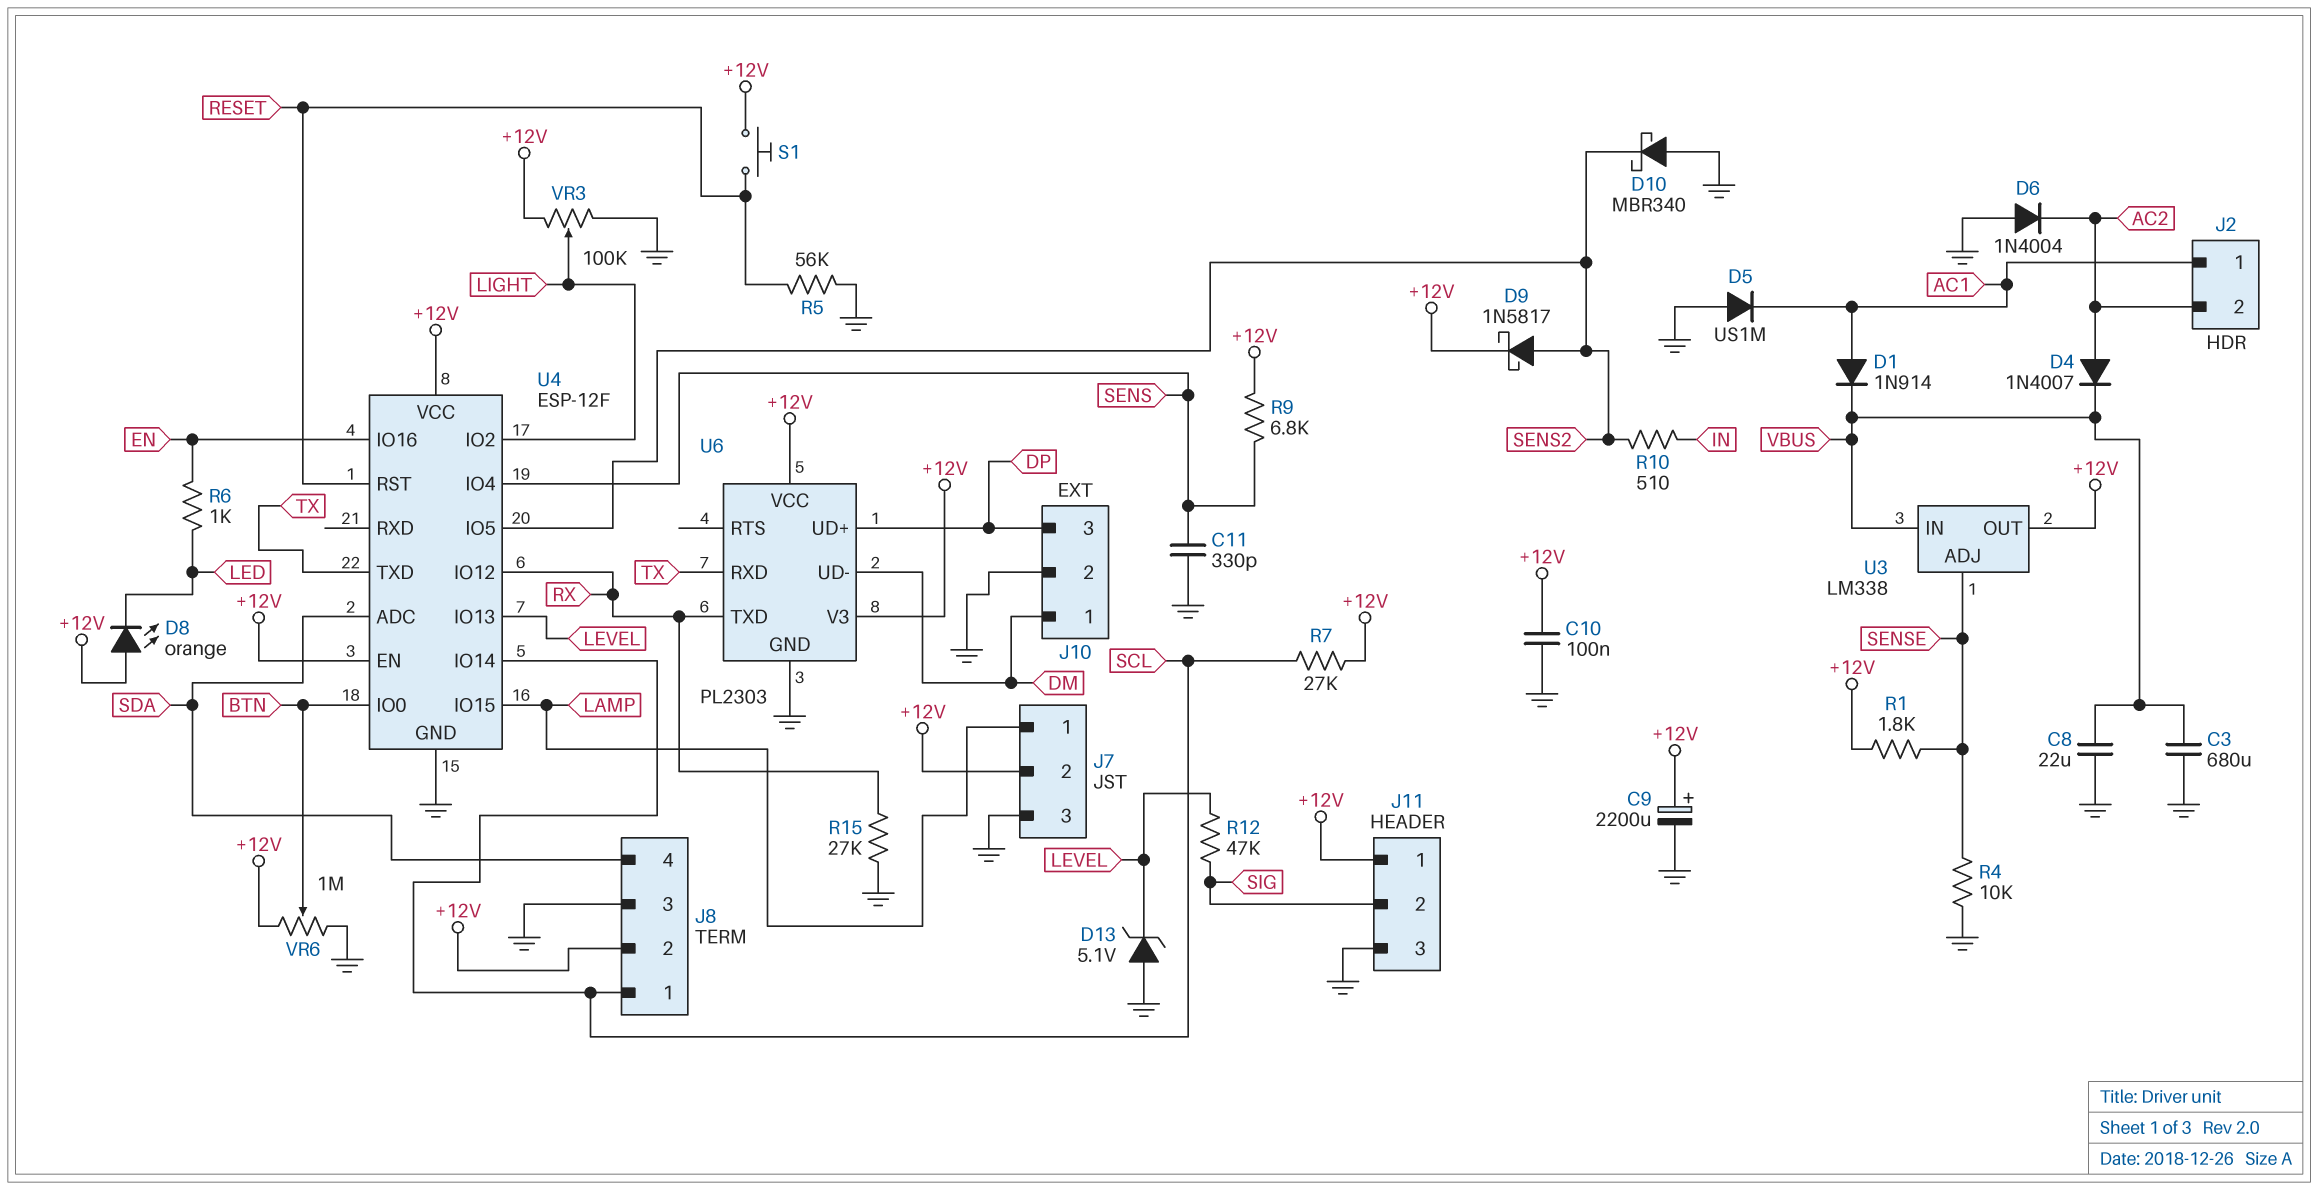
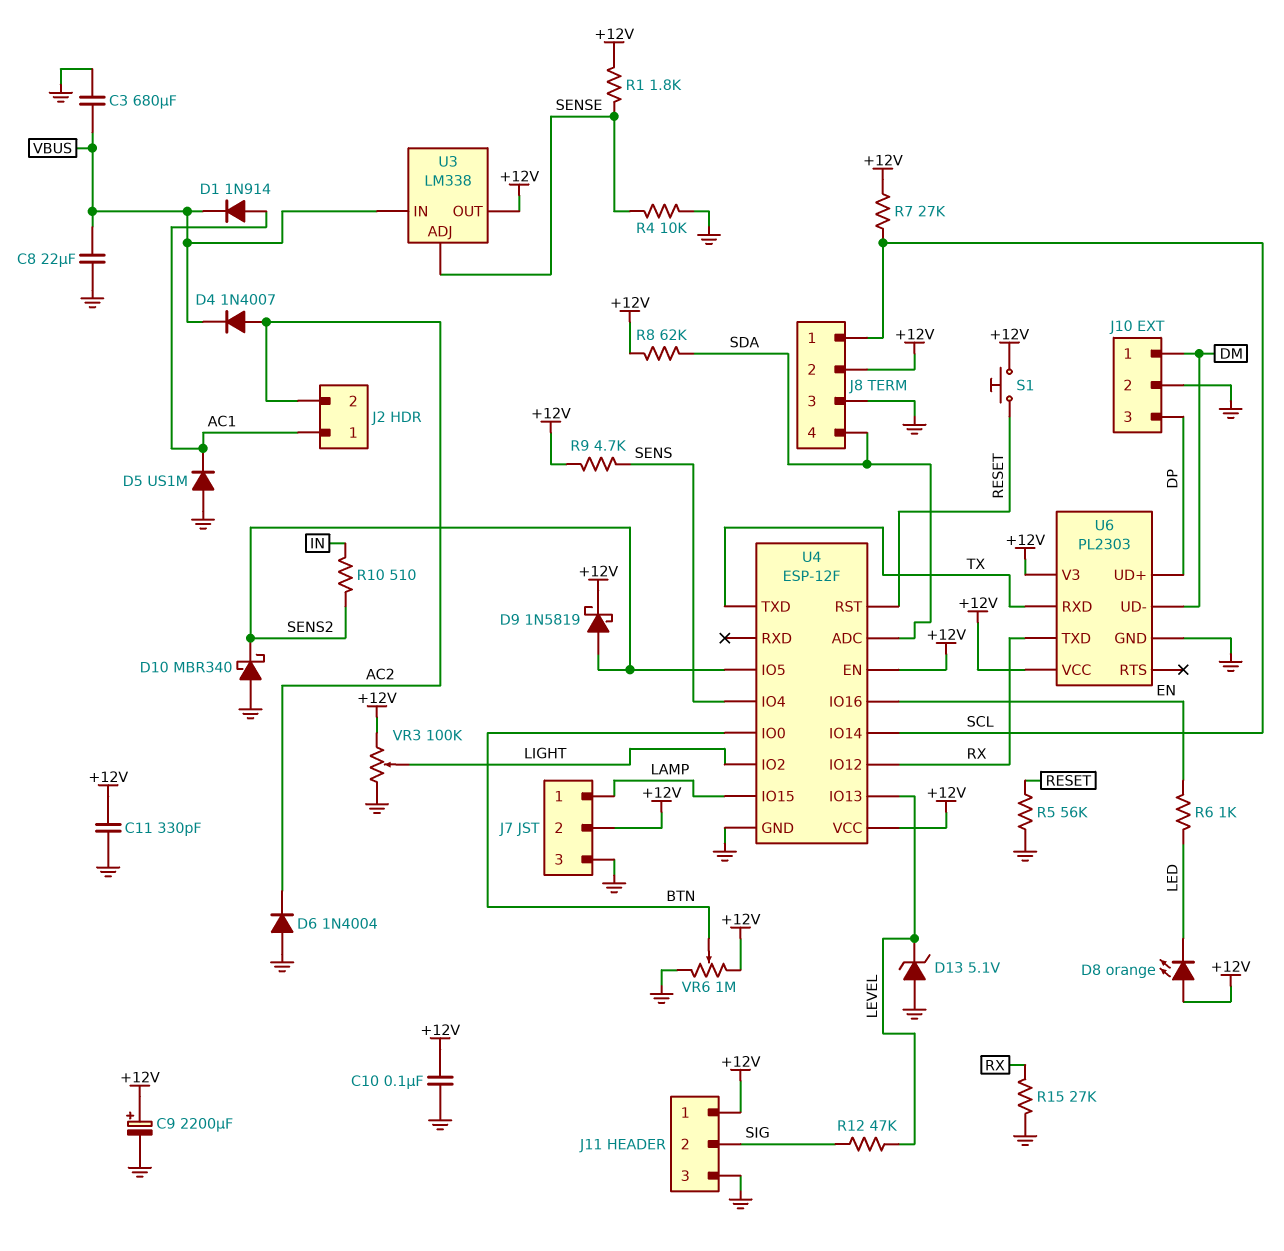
C11: 330pF (GND, SENS) -> 330pF (+12V, GND)
D9: schottky 1N5817 (A SENS2, K +12V) -> schottky 1N5819 (A SENS2, K +12V)
R8: none -> 62k (+12V, SDA)
R9: 6.8k (+12V, SENS) -> 4.7k (+12V, SENS)

